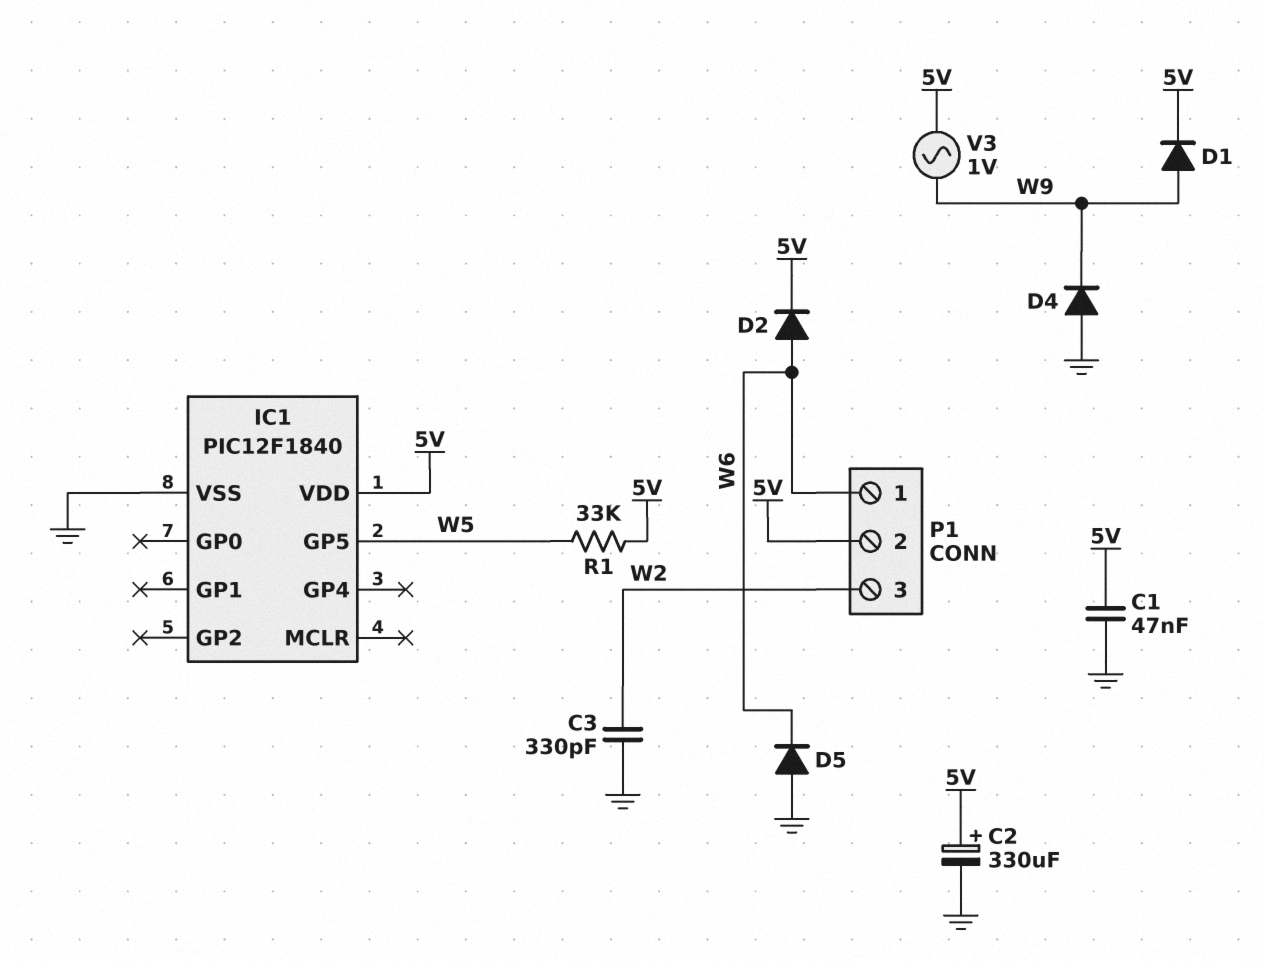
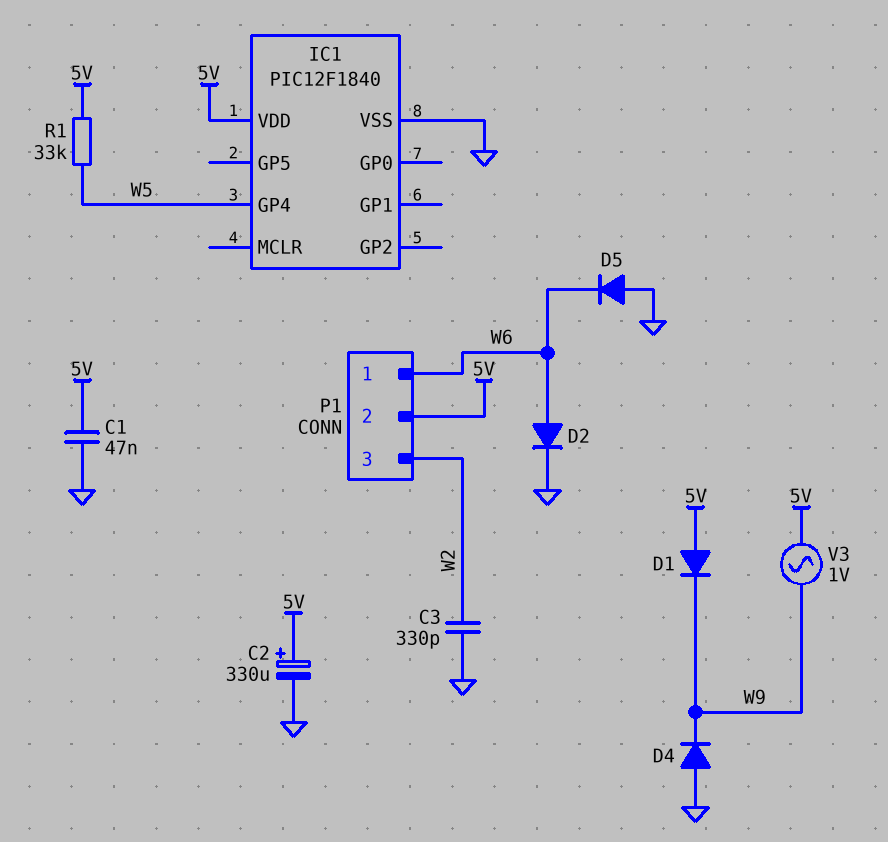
D1: diode (A W9, K 5V) -> diode (A 5V, K W9)
D2: diode (A W6, K 5V) -> diode (A W6, K GND)
IC1 pin GP4: none -> W5
IC1 pin GP5: W5 -> none

